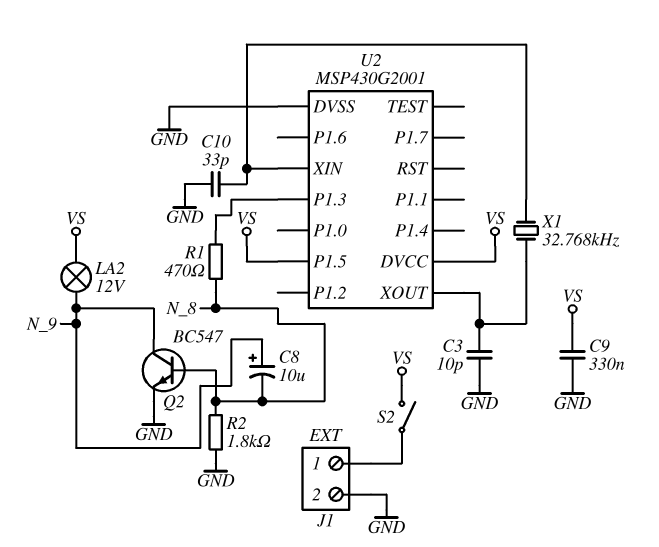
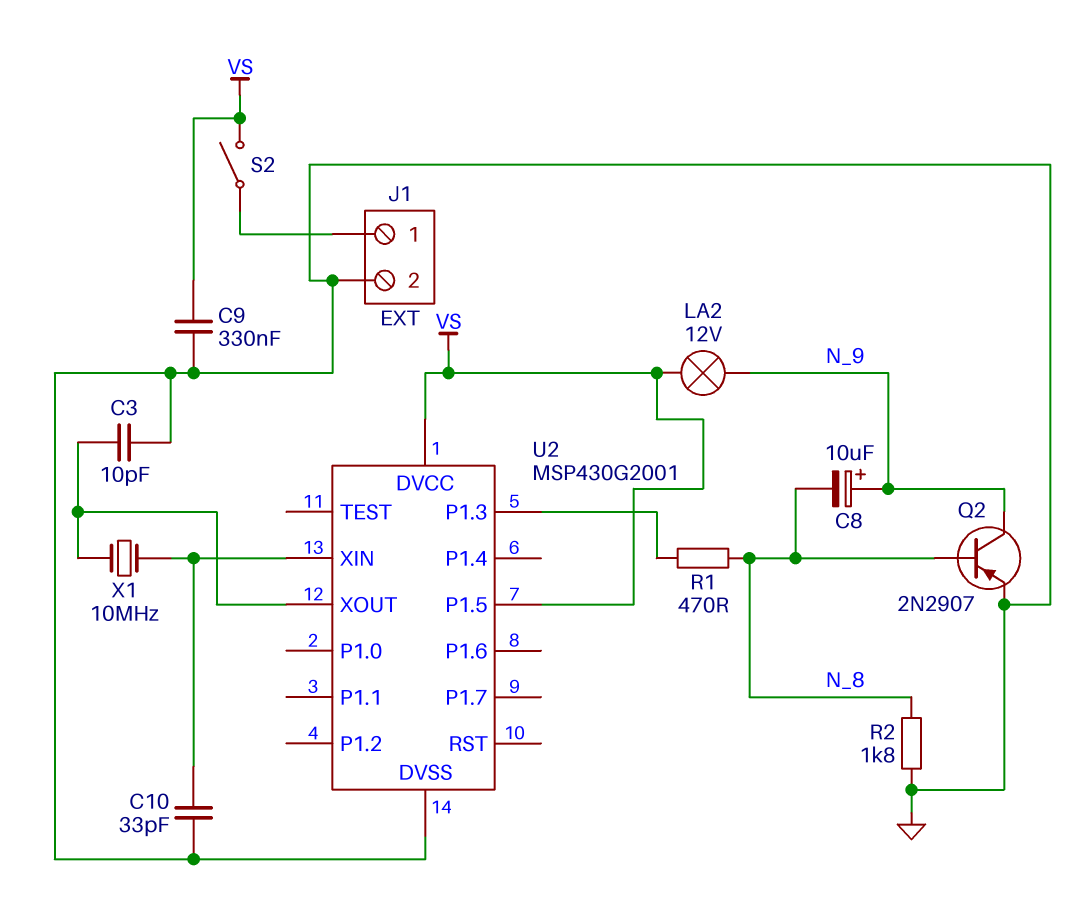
Q2: NPN BC547 (B N_8, C N_9, E GND) -> PNP 2N2907 (B N_8, C N_9, E GND)
X1: 32.768kHz (U2/XIN, U2/XOUT) -> 10MHz (U2/XIN, U2/XOUT)

